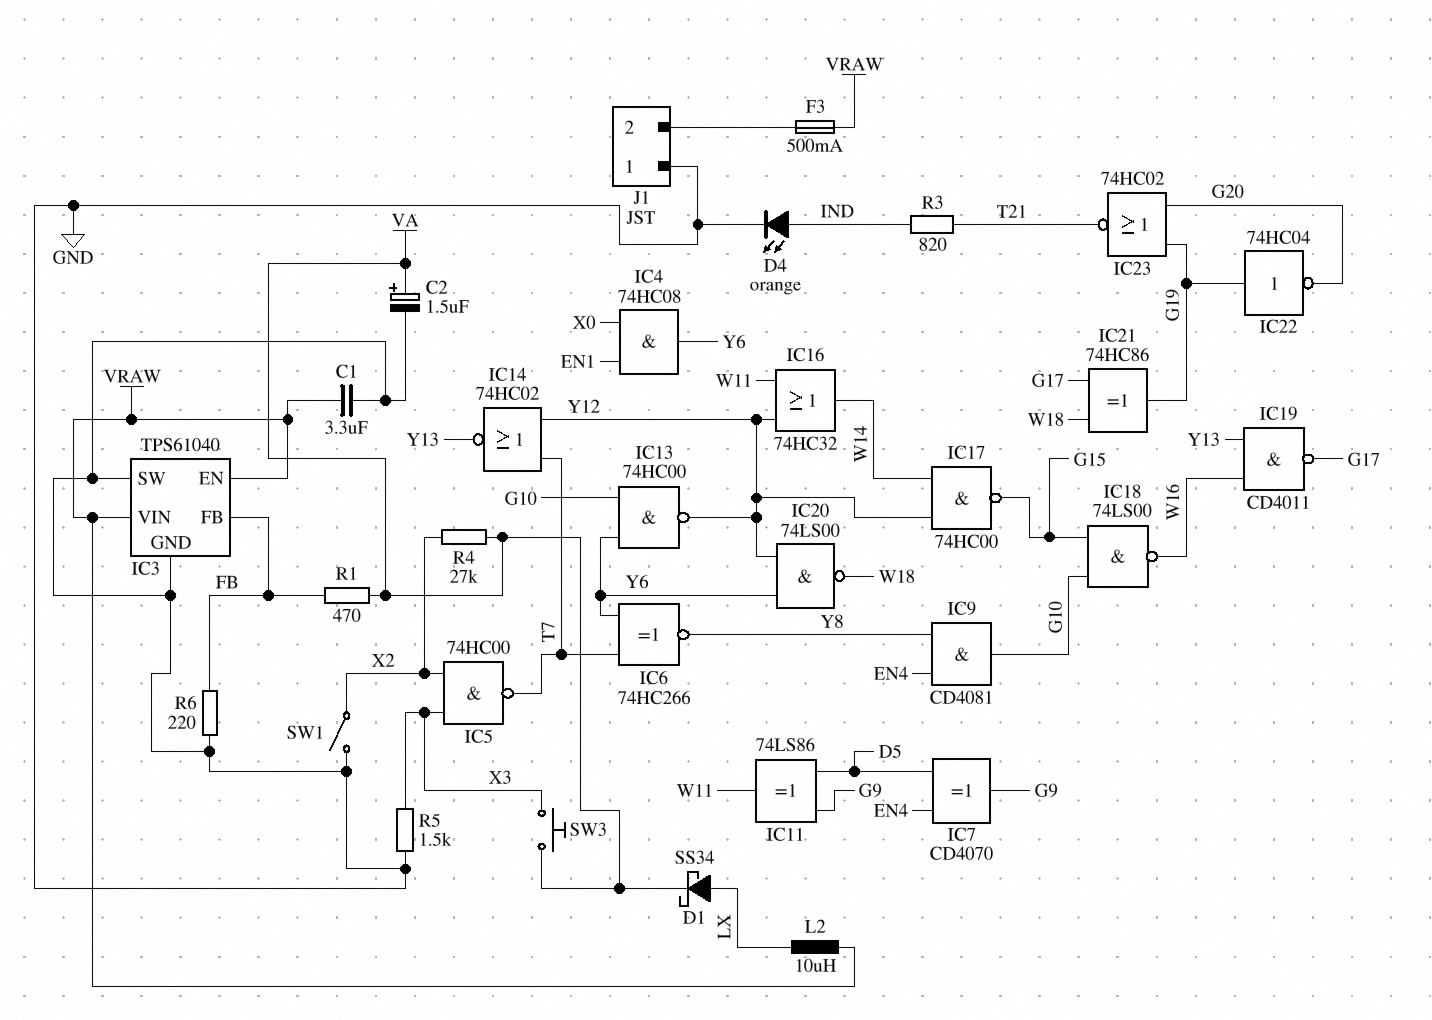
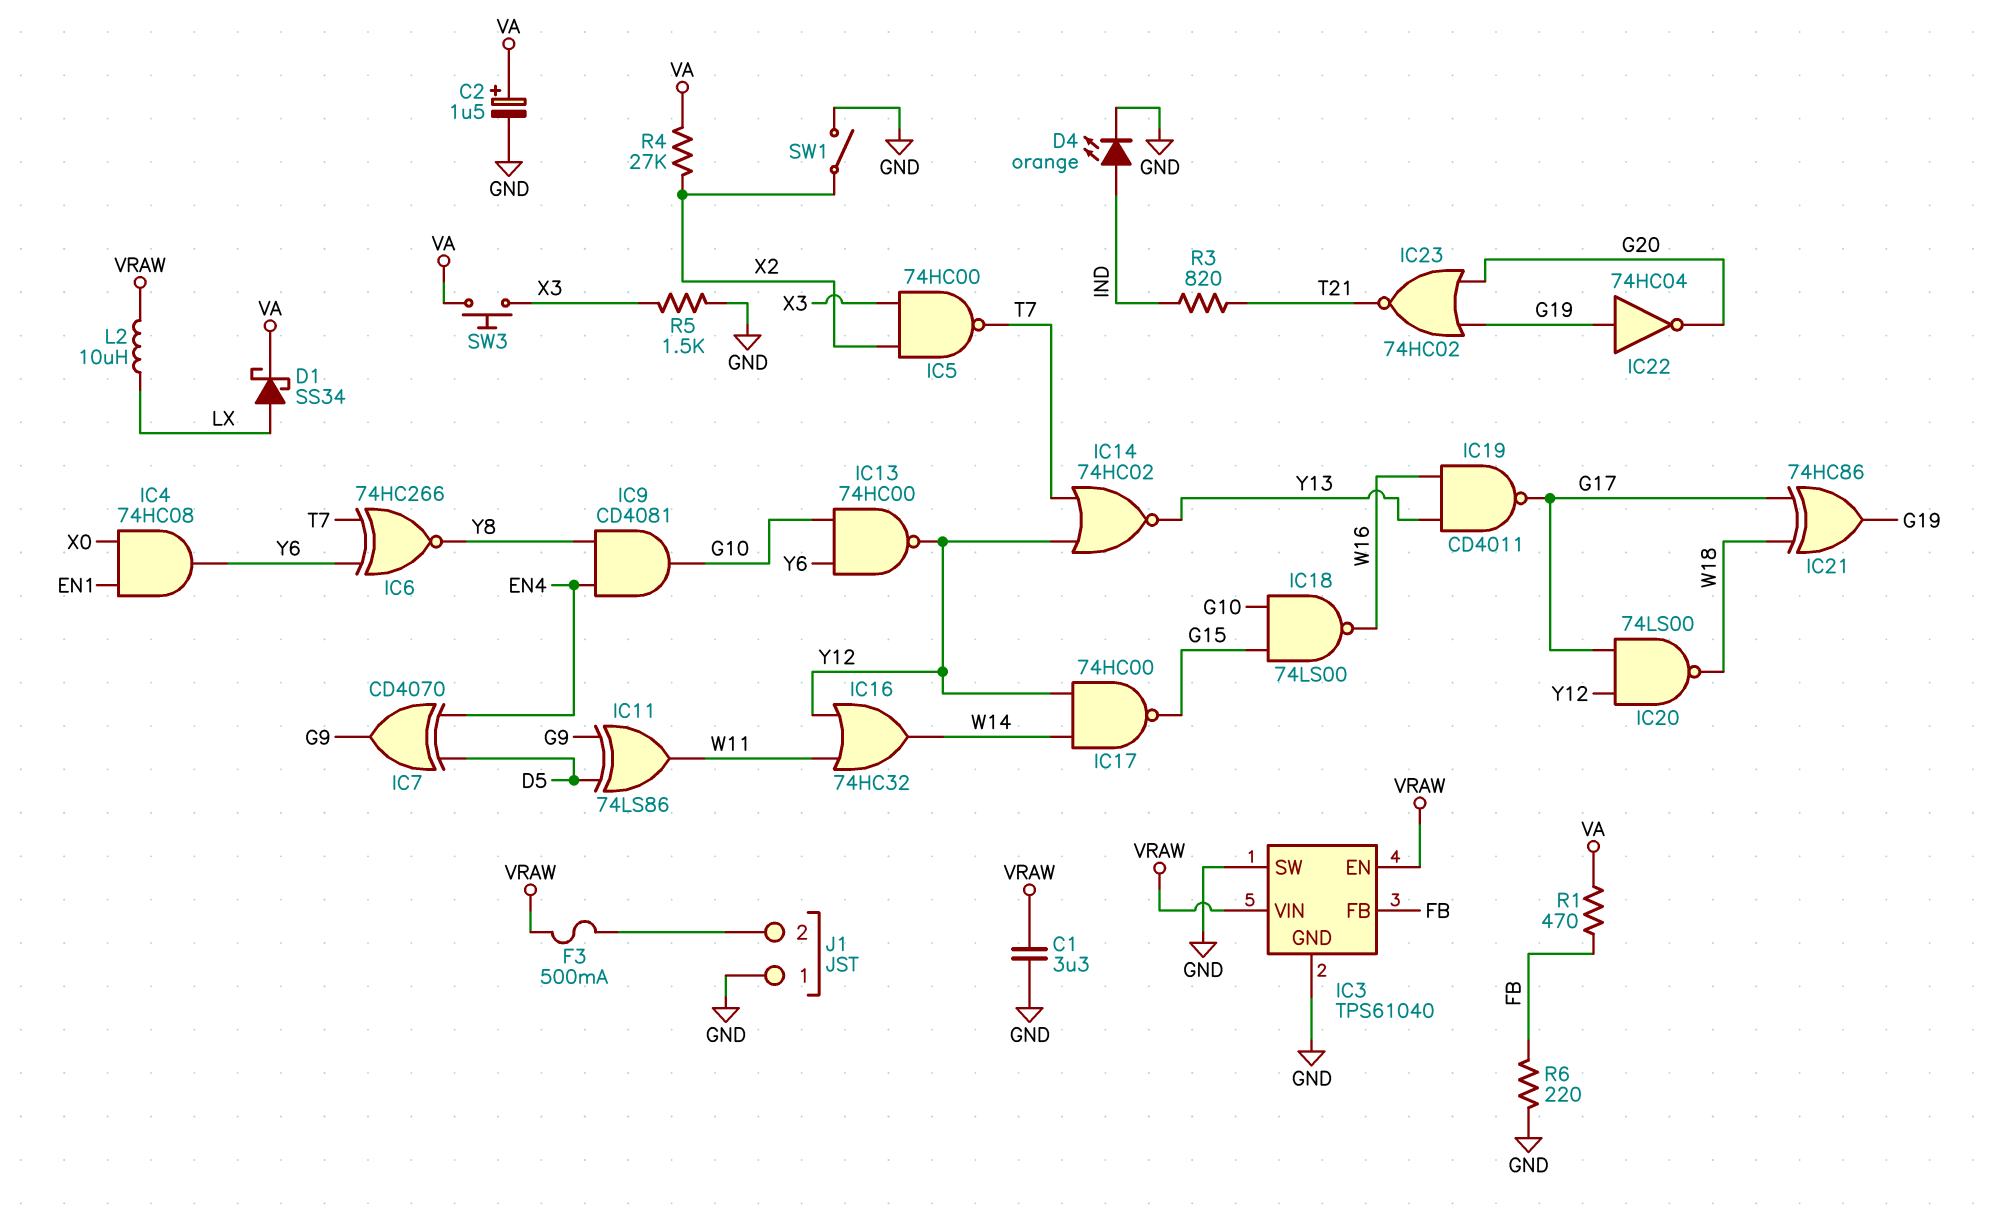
IC20: NAND 74LS00 (in Y6, in Y12, out W18) -> NAND 74LS00 (in G17, in Y12, out W18)

